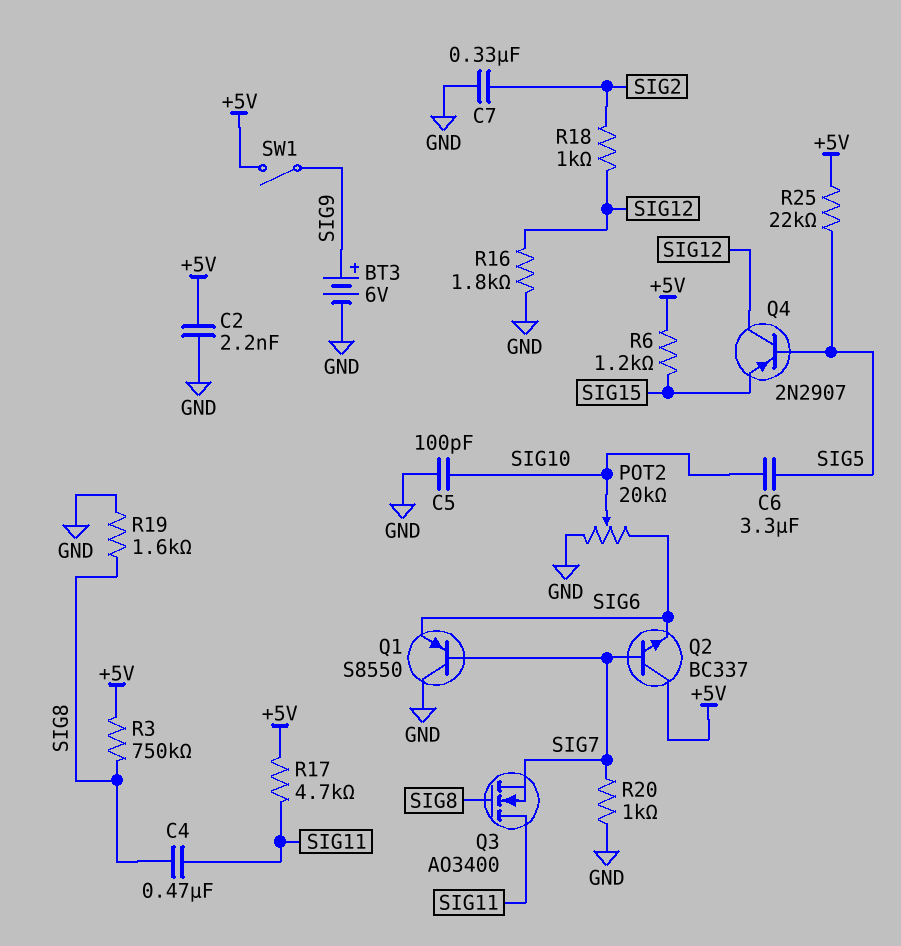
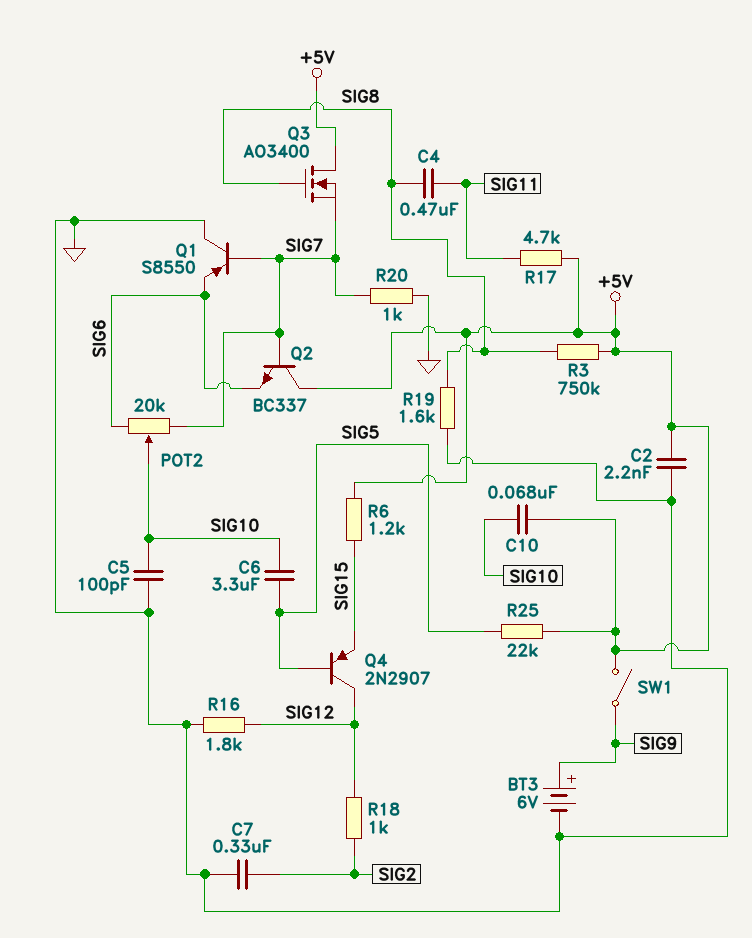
C10: none -> 68nF (+5V, SIG10)
POT2: 20k (GND, SIG6, wiper SIG10) -> 20k (SIG6, SIG7, wiper SIG10)
Q3: NMOS AO3400 (G SIG8, D SIG11, S SIG7) -> NMOS AO3400 (G SIG8, D +5V, S SIG7)

